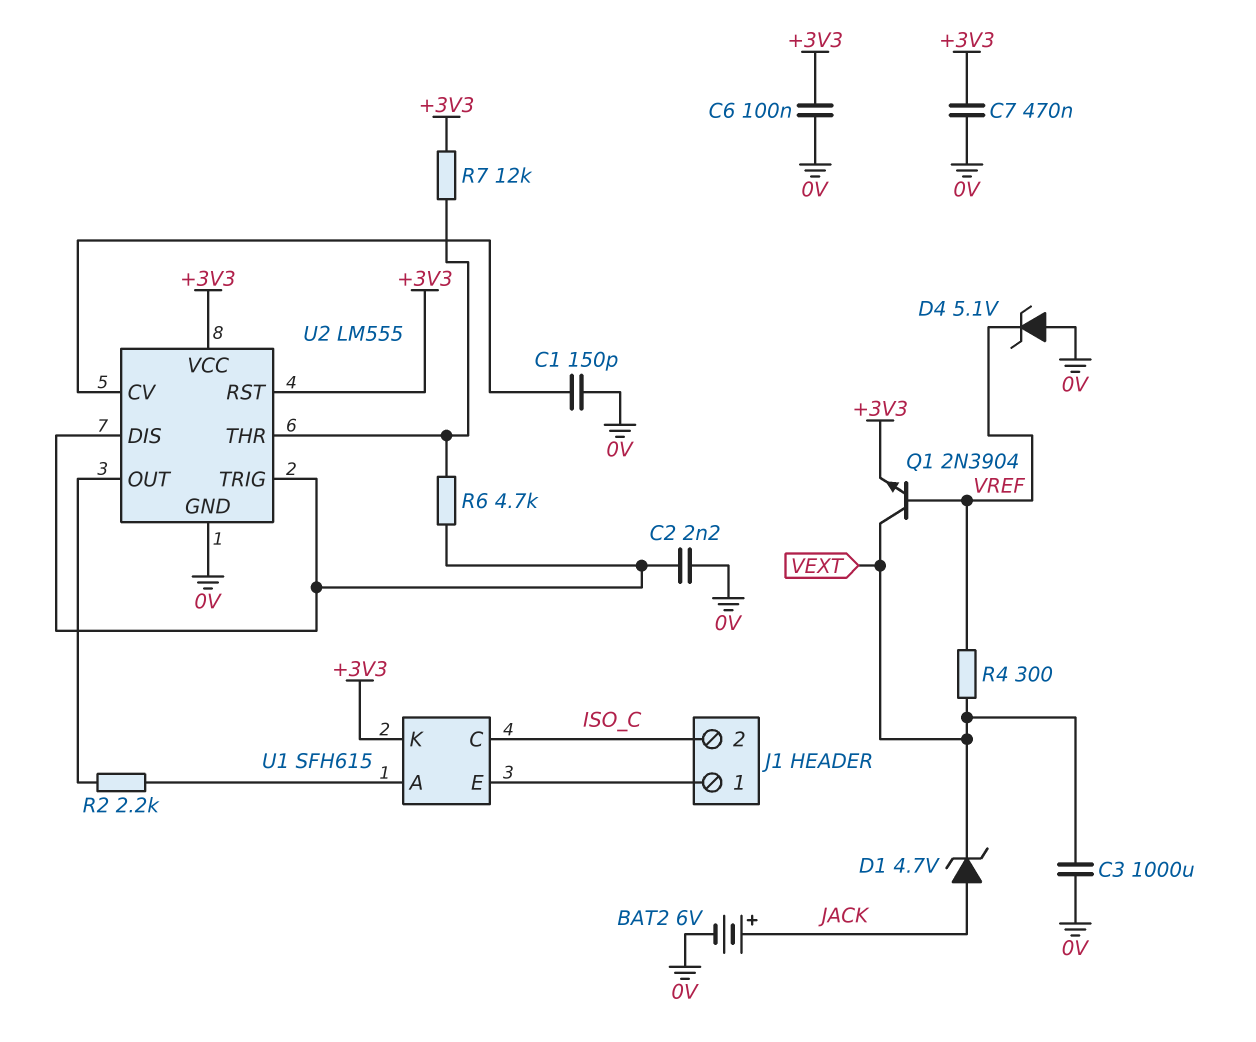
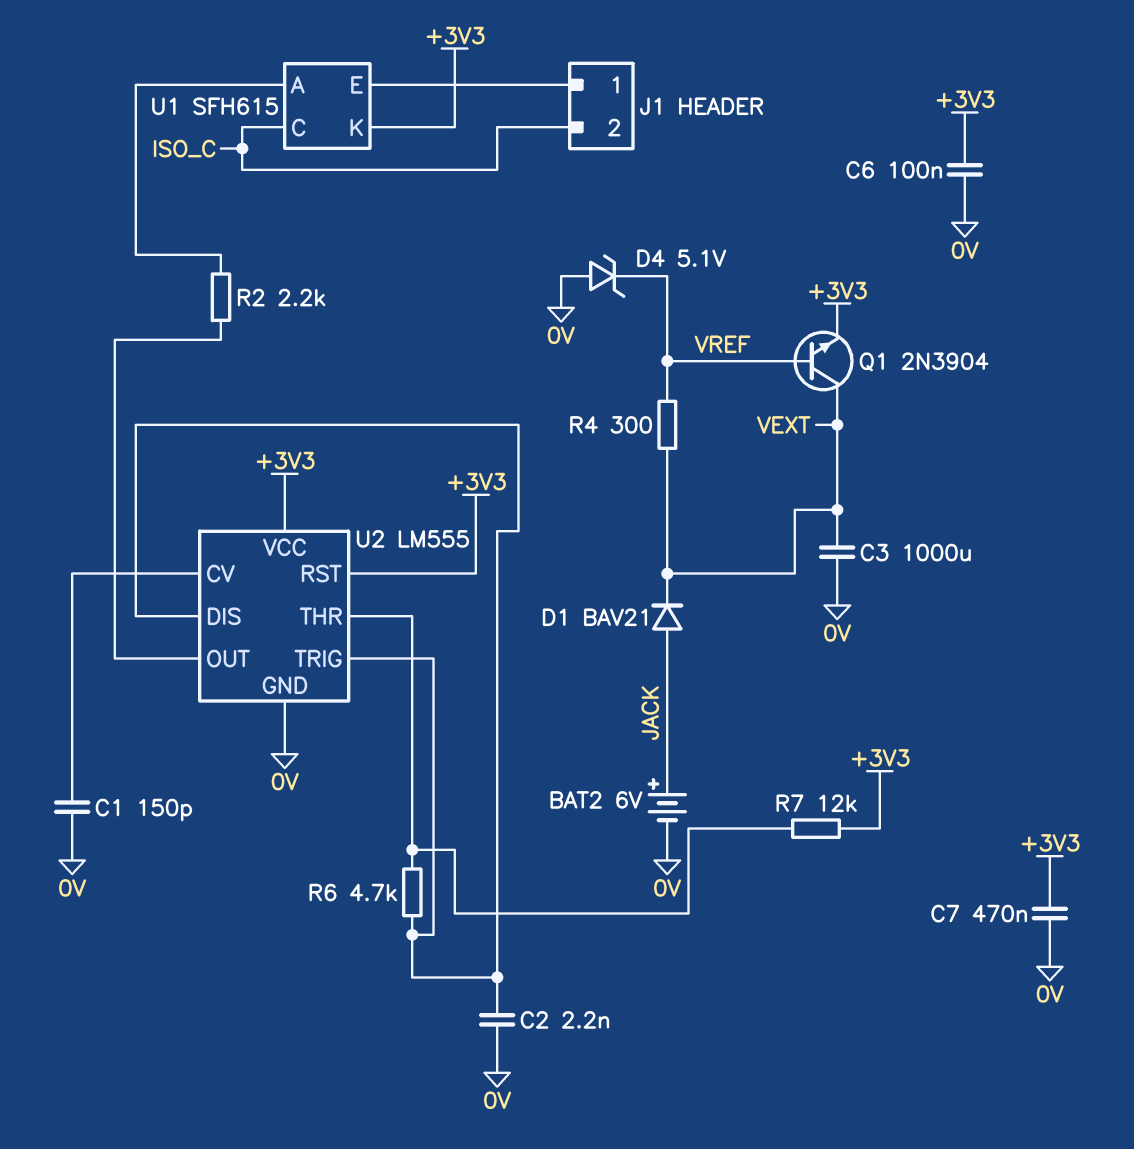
D1: zener 4.7V (A JACK, K VEXT) -> diode BAV21 (A JACK, K VEXT)

